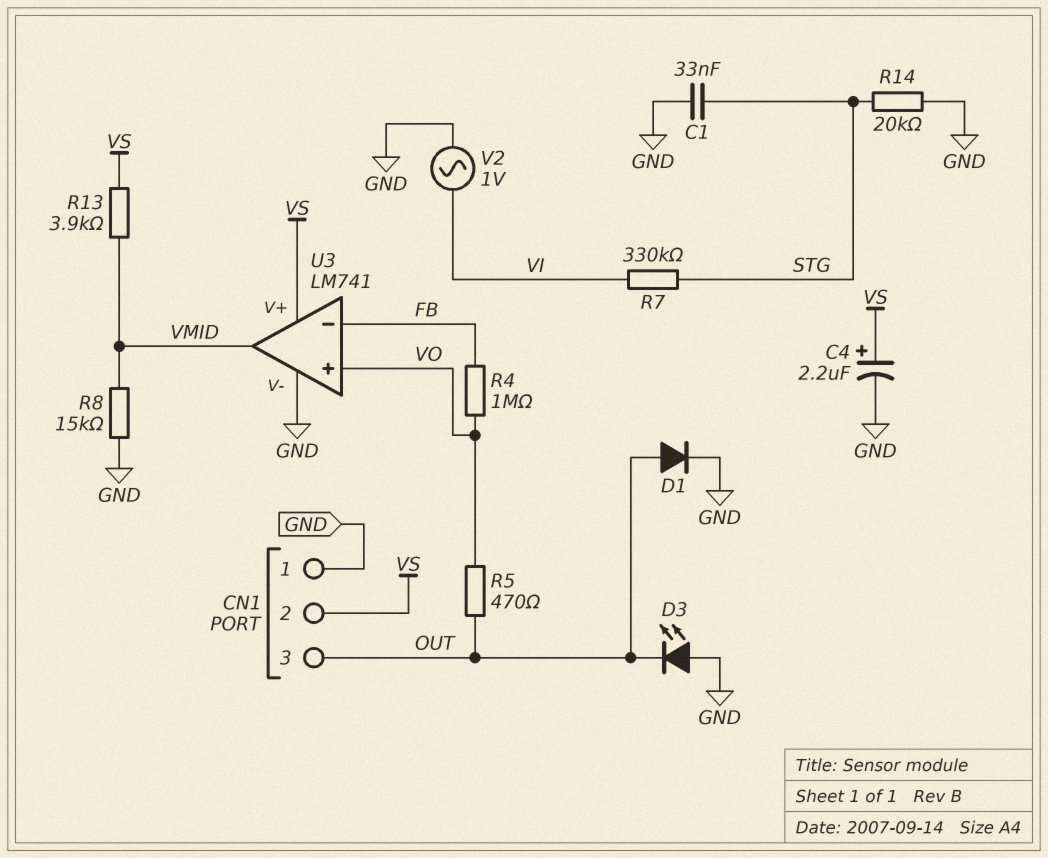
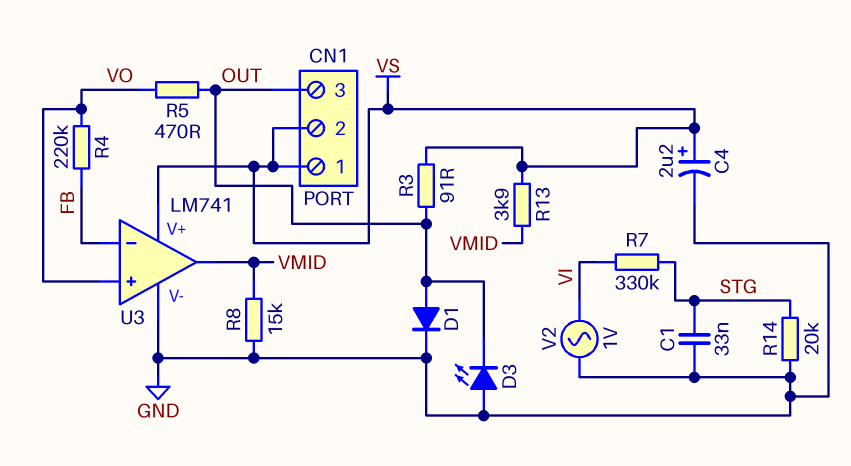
CN1 pin 1: GND -> VS
R3: none -> 91 (OUT, VS)
R4: 1M (FB, VO) -> 220k (FB, VO)

